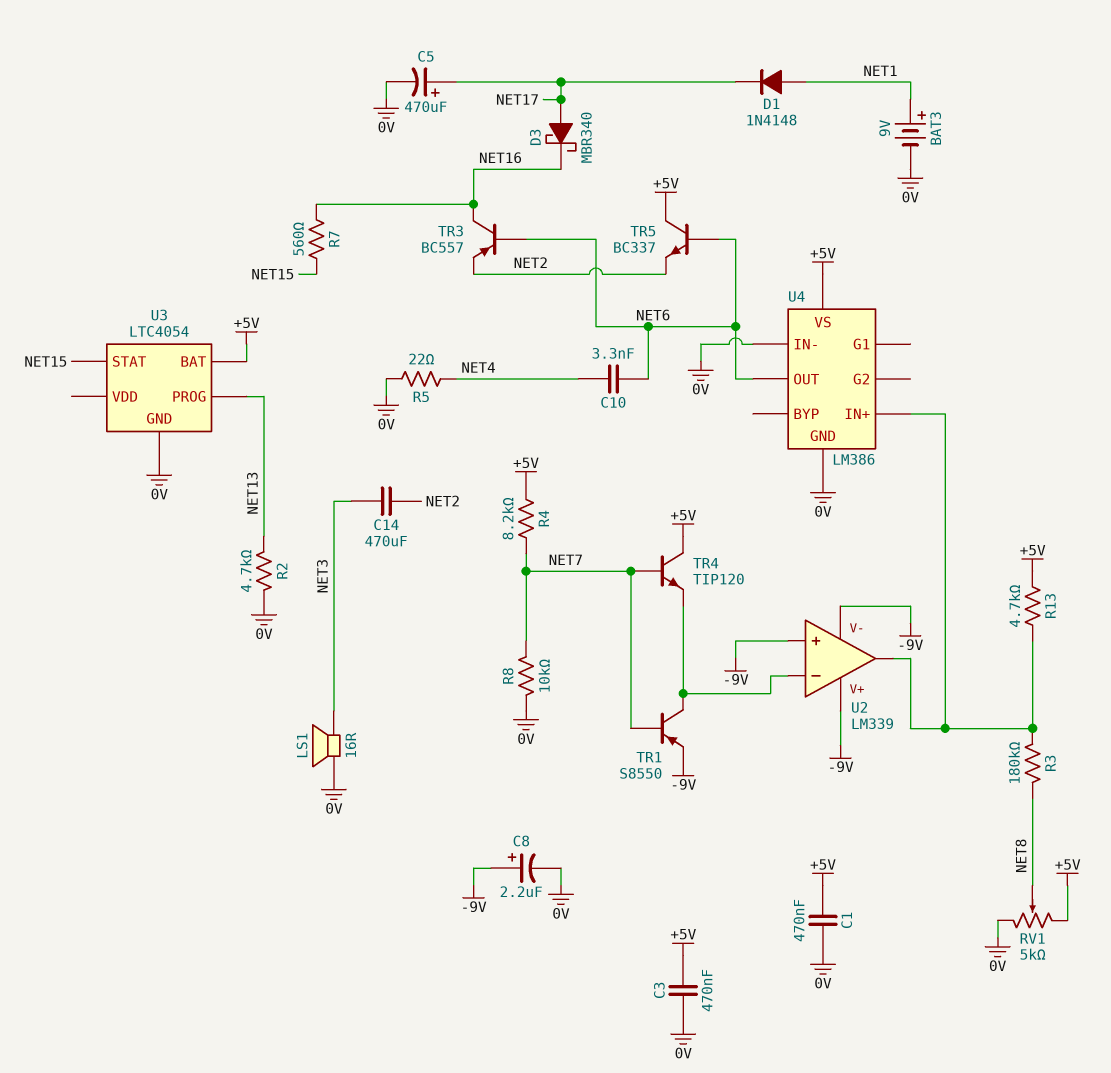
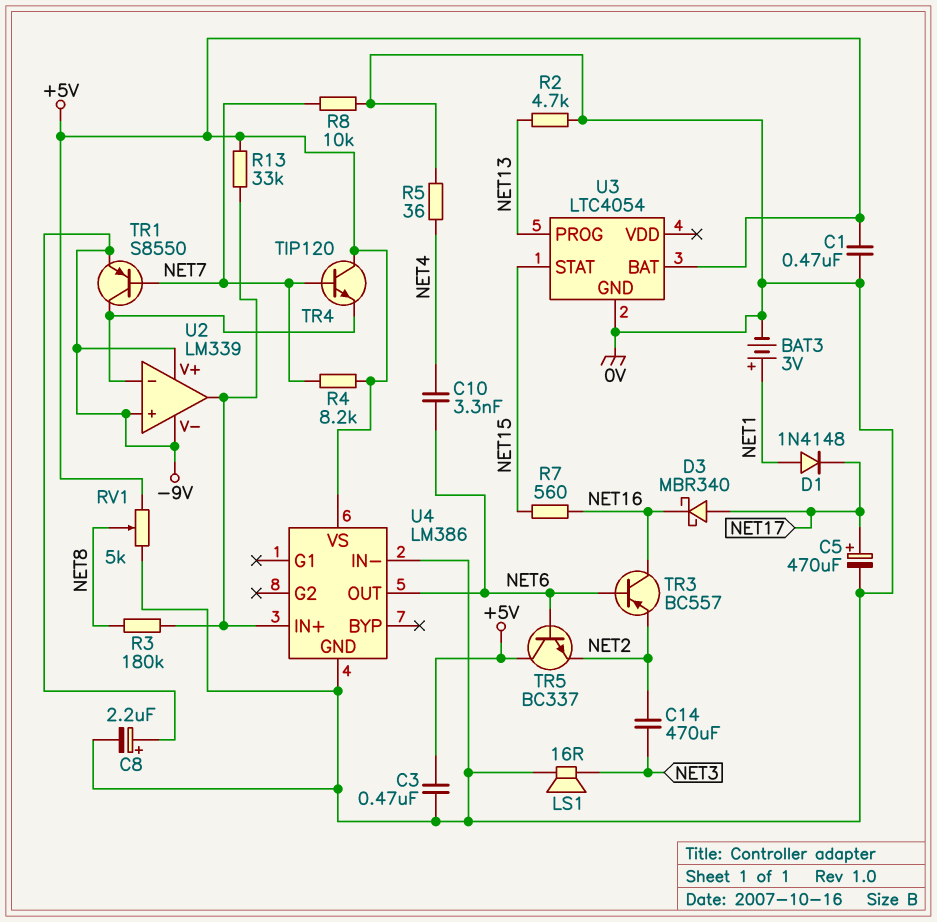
BAT3: 9V (plus NET1, minus 0V) -> 3V (plus NET1, minus 0V)
R5: 22 (0V, NET4) -> 36 (0V, NET4)
R13: 4.7k (+5V, U2/out) -> 33k (+5V, U2/out)

